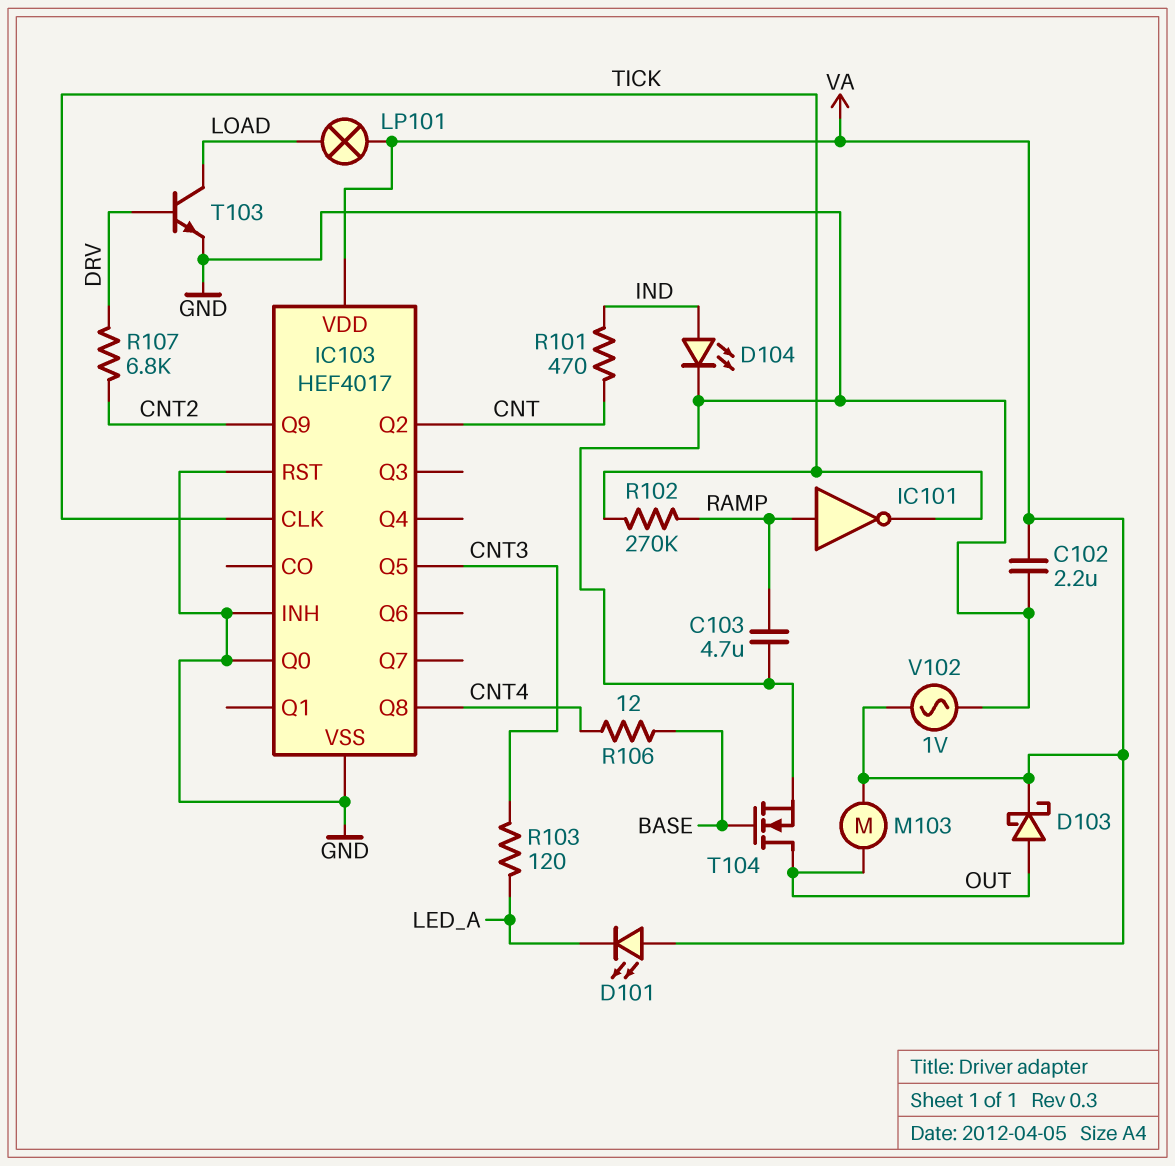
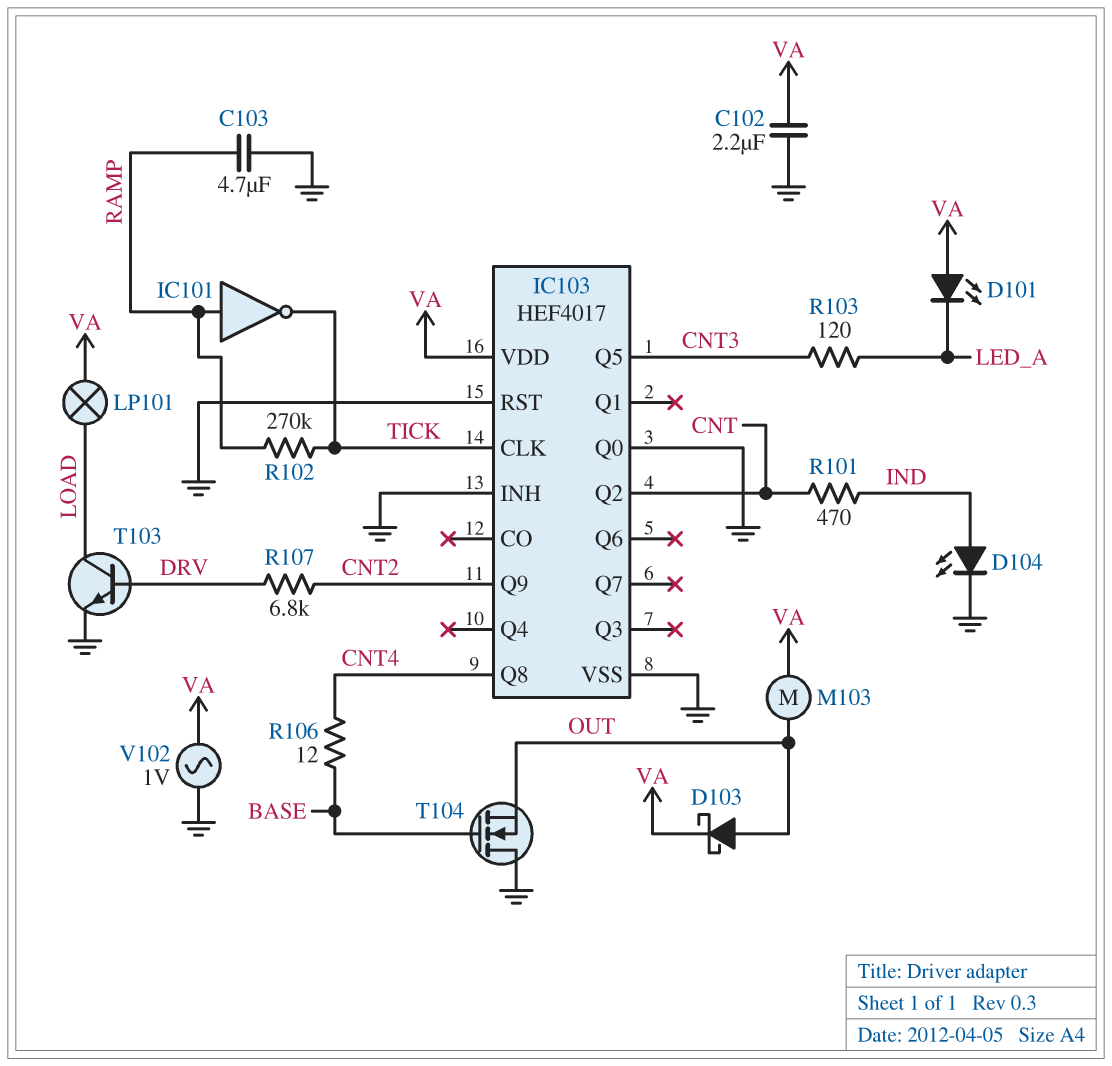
T104: NMOS (G BASE, D OUT, S GND) -> NMOS (G BASE, D GND, S OUT)

